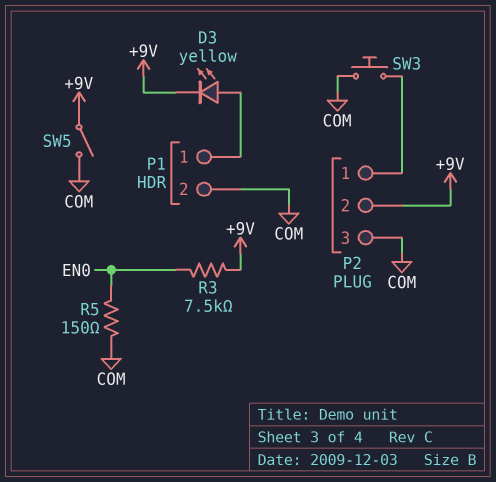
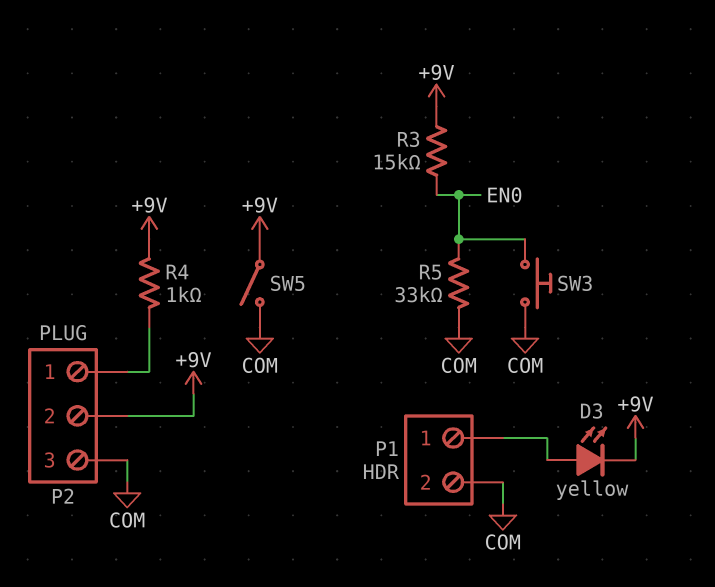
R3: 7.5k (+9V, EN0) -> 15k (+9V, EN0)
R4: none -> 1k (+9V, P2/1)
R5: 150 (COM, EN0) -> 33k (COM, EN0)
SW3: button (COM, P2/1) -> button (COM, EN0)

